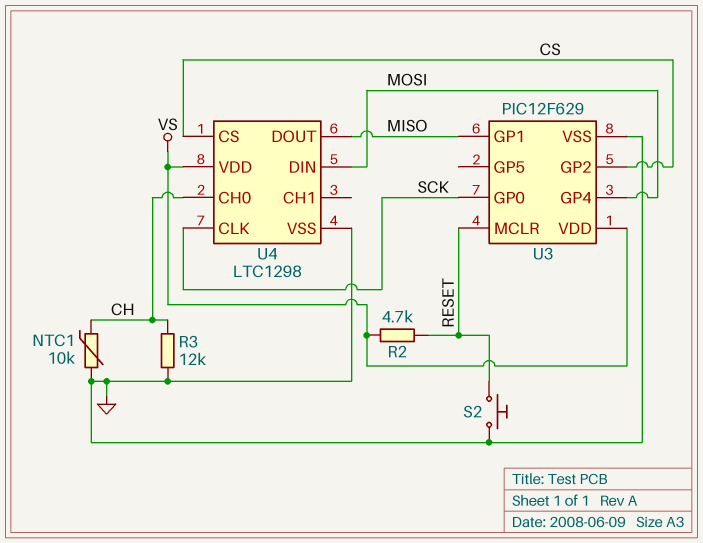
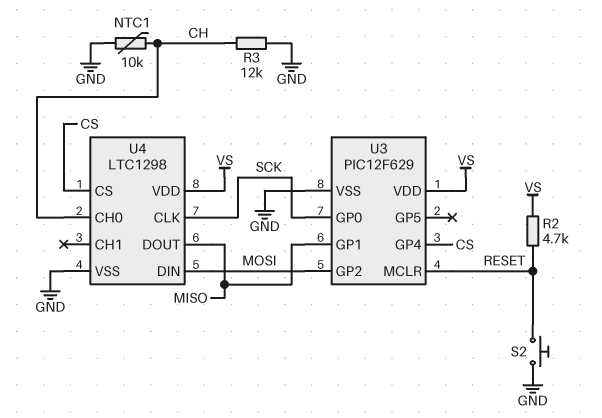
U3 pin GP2: CS -> MOSI
U3 pin GP4: MOSI -> CS

